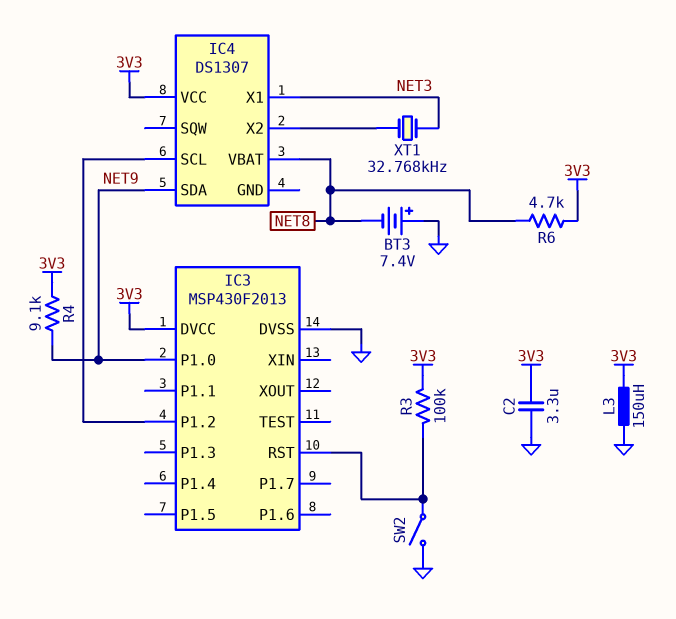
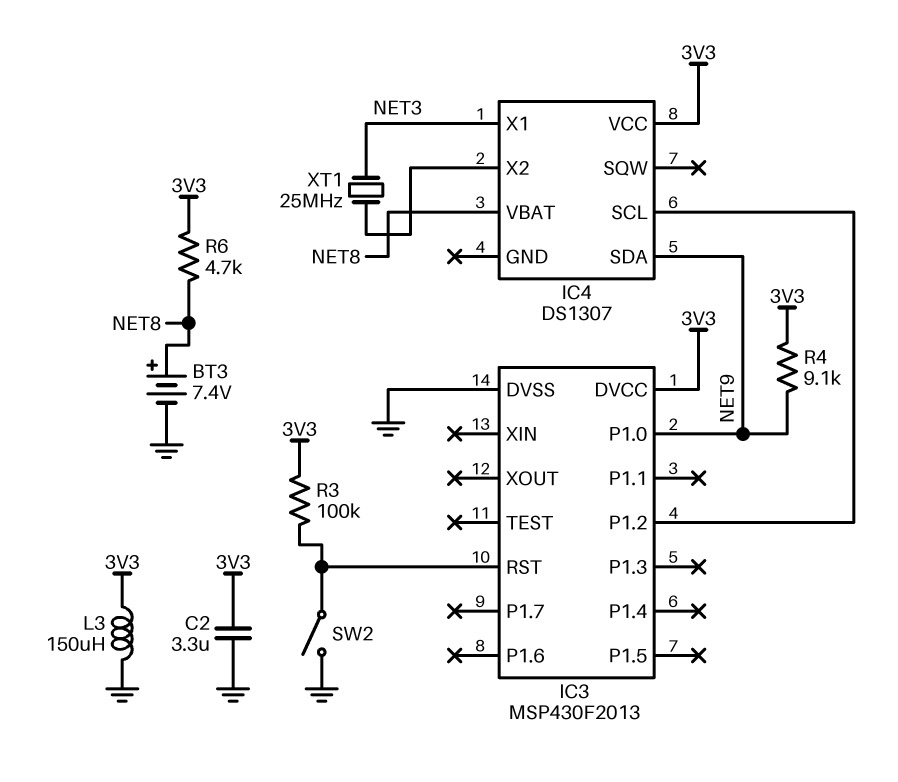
BT3: 7.4V (plus GND, minus NET8) -> 7.4V (plus NET8, minus GND)
XT1: 32.768kHz (IC4/X2, NET3) -> 25MHz (IC4/X2, NET3)

